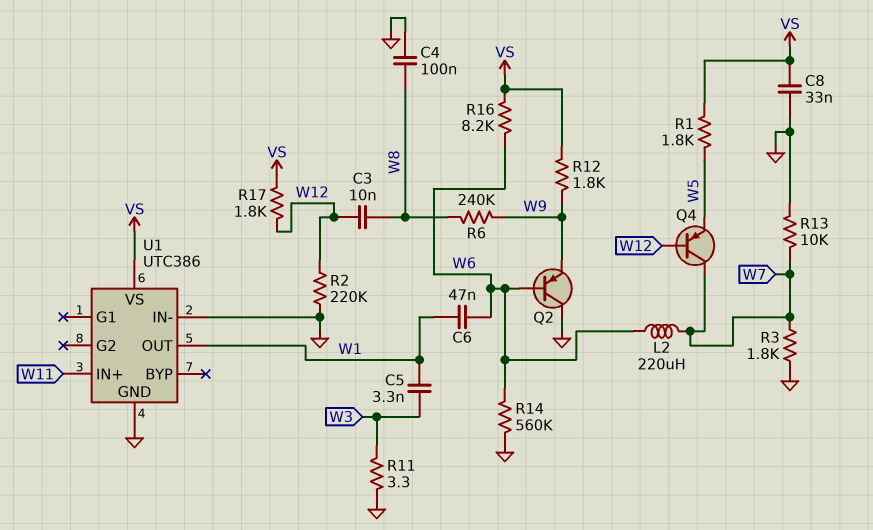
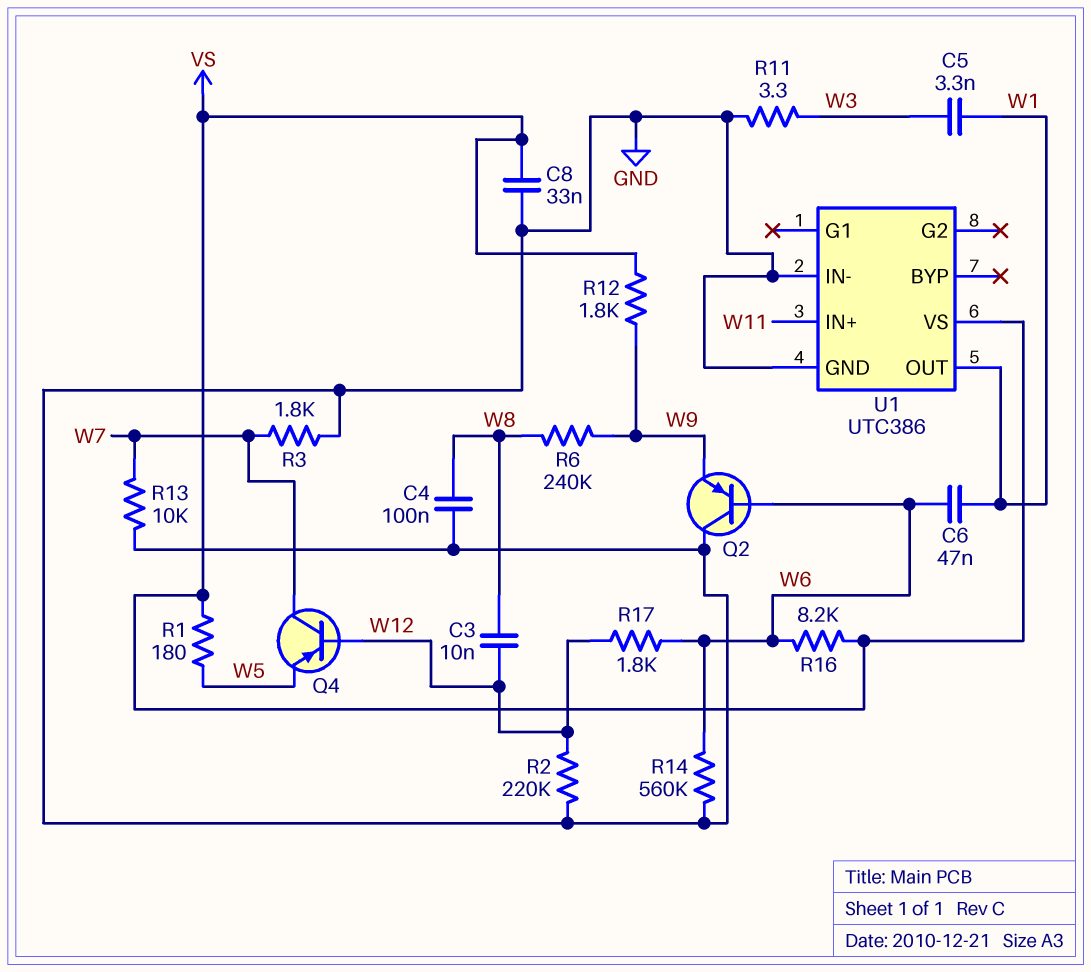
L2: 220uH (W6, W7) -> none
R1: 1.8k (VS, W5) -> 180 (VS, W5)
R17: 1.8k (VS, W12) -> 1.8k (W6, W12)

